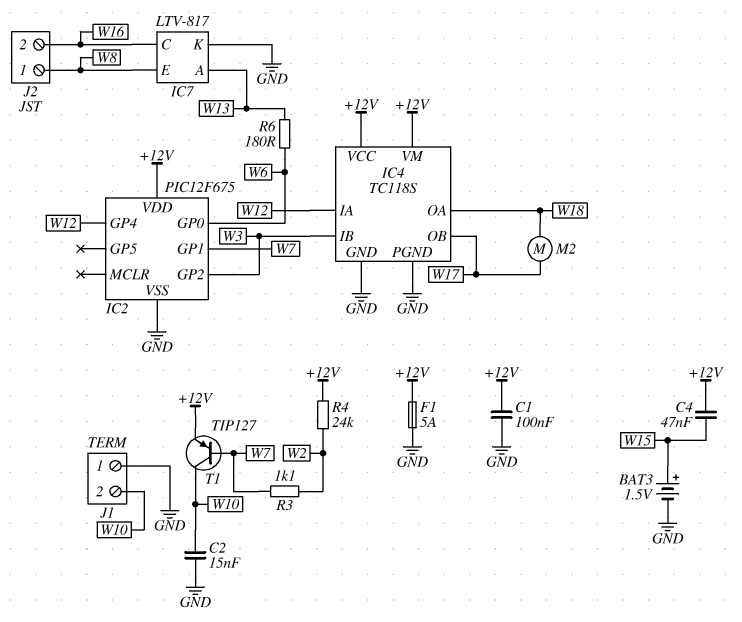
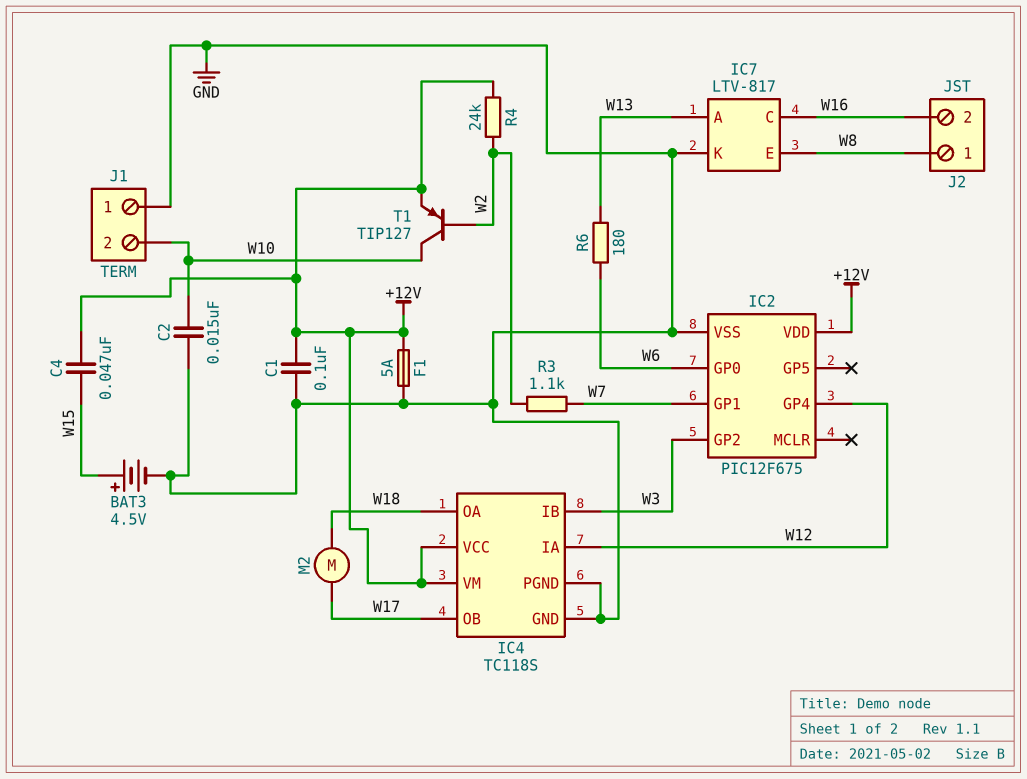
BAT3: 1.5V (plus W15, minus GND) -> 4.5V (plus W15, minus GND)
T1: PNP TIP127 (B W7, C W10, E +12V) -> PNP TIP127 (B W2, C W10, E +12V)

